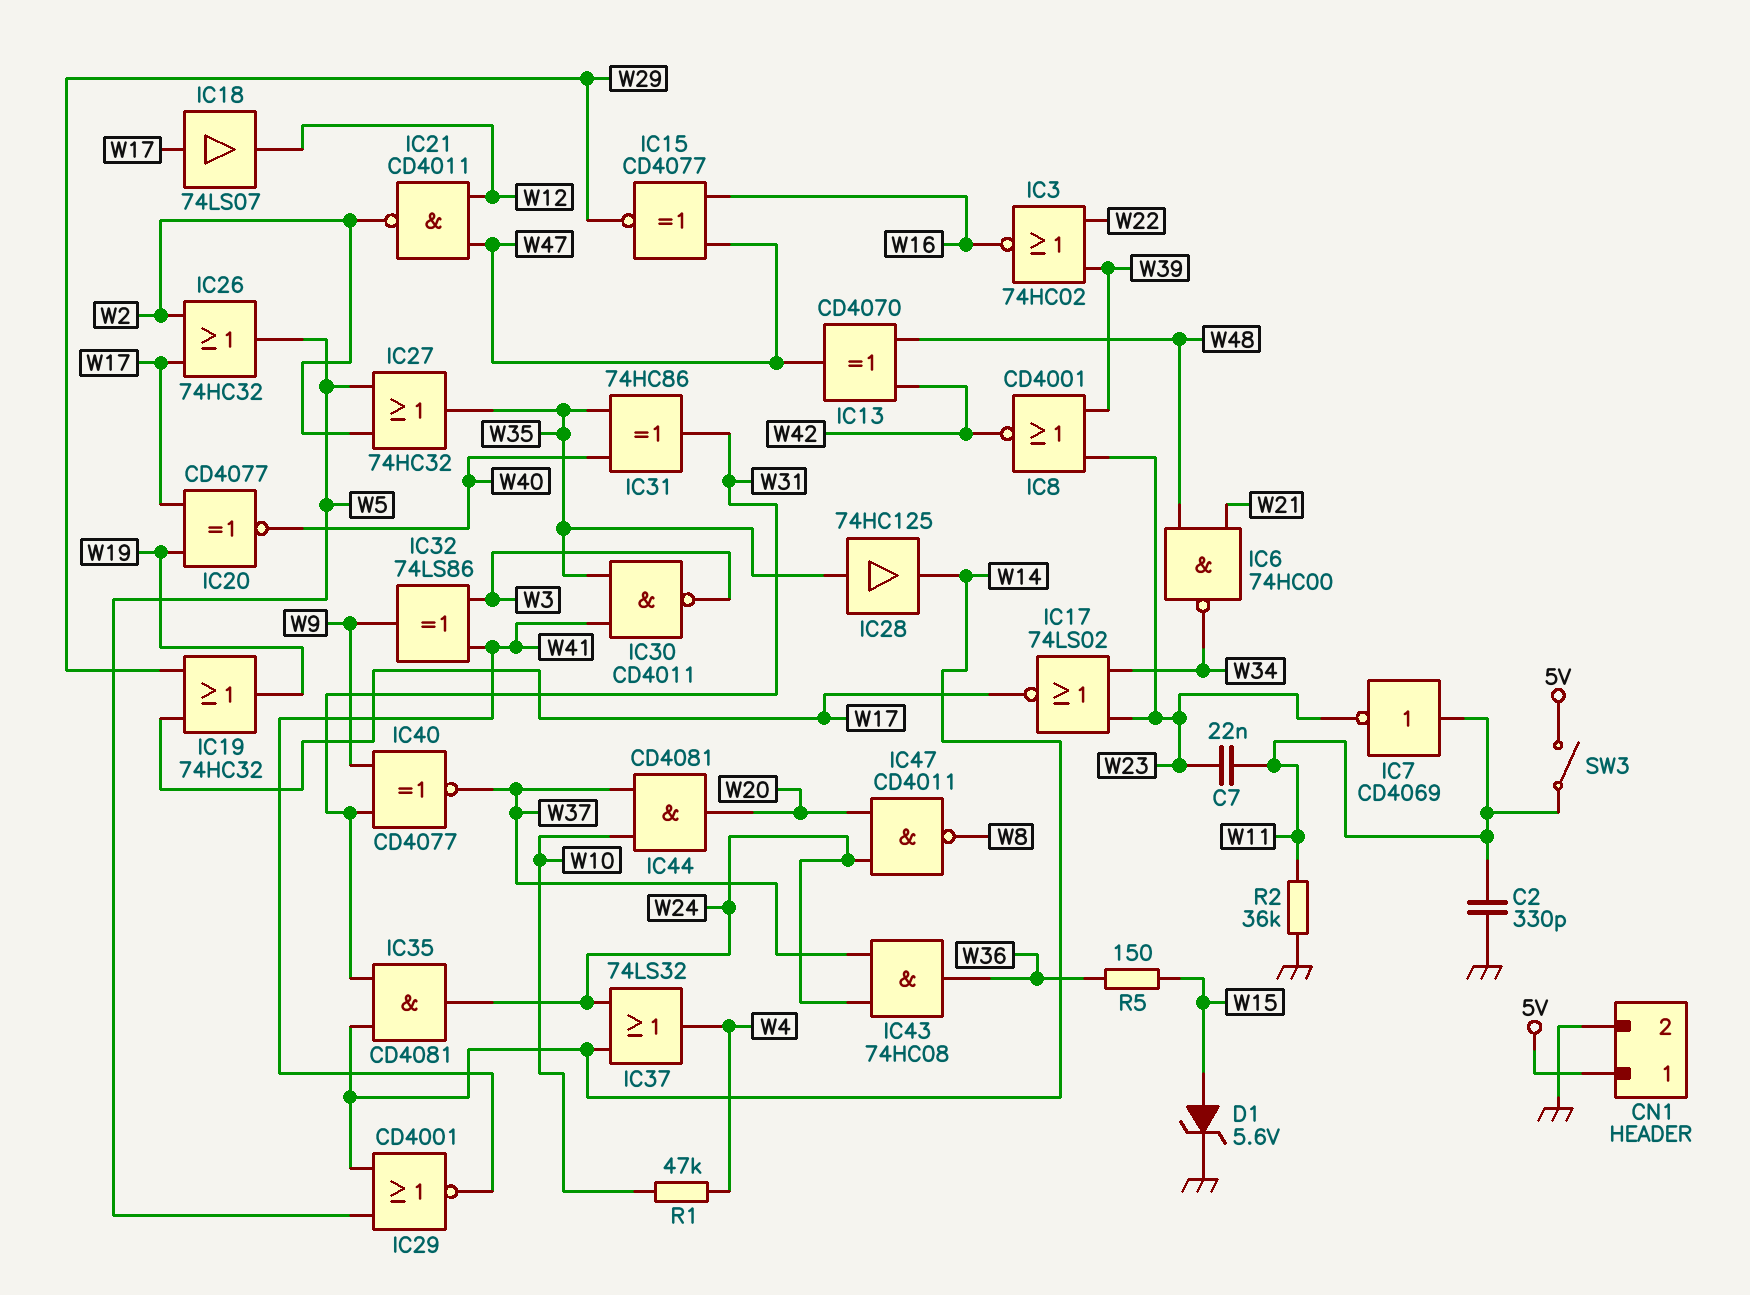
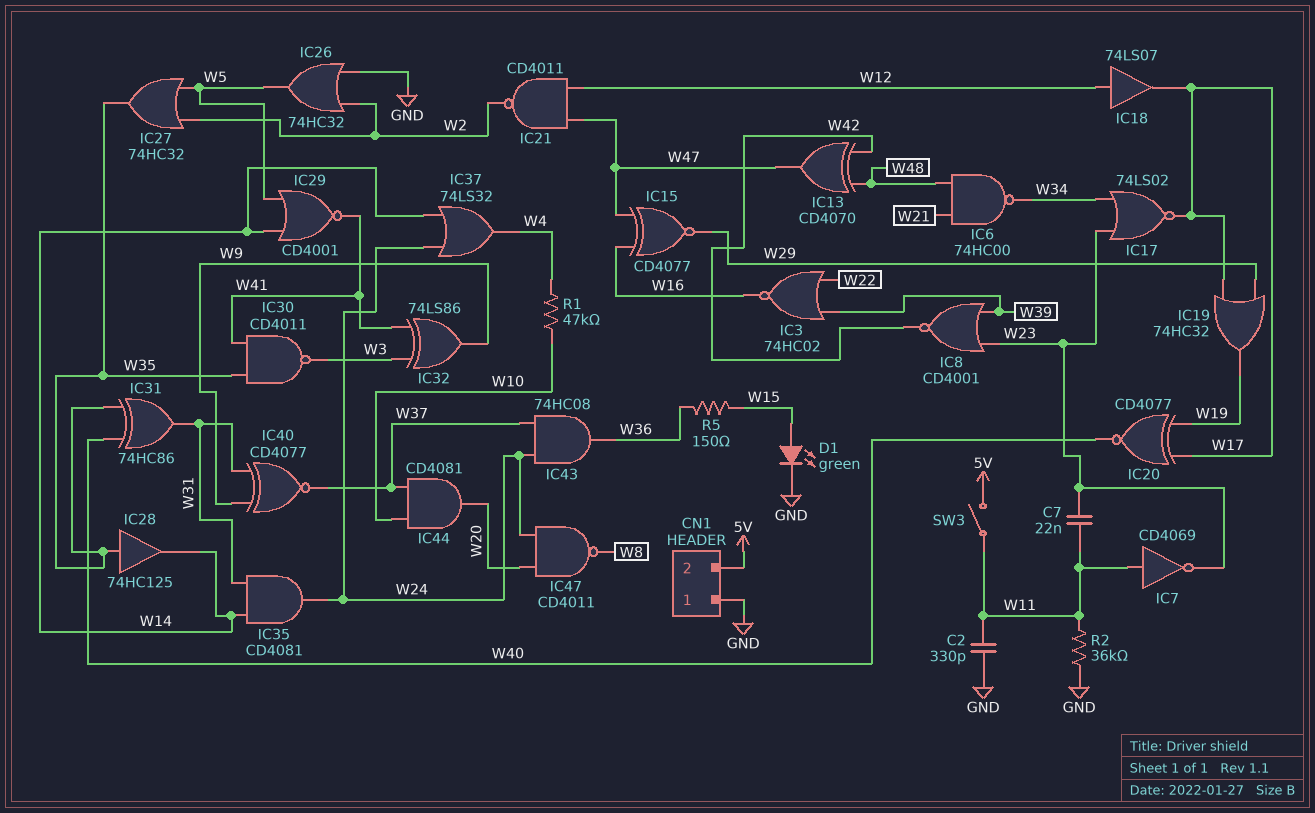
CN1 pin 1: 5V -> GND
CN1 pin 2: GND -> 5V
D1: zener 5.6V (A W15, K GND) -> LED green (A W15, K GND)
IC18: buffer 74LS07 (in W17, out W12) -> buffer 74LS07 (in W12, out W17)
IC26: OR 74HC32 (in W2, in W17, out W5) -> OR 74HC32 (in GND, in W2, out W5)

